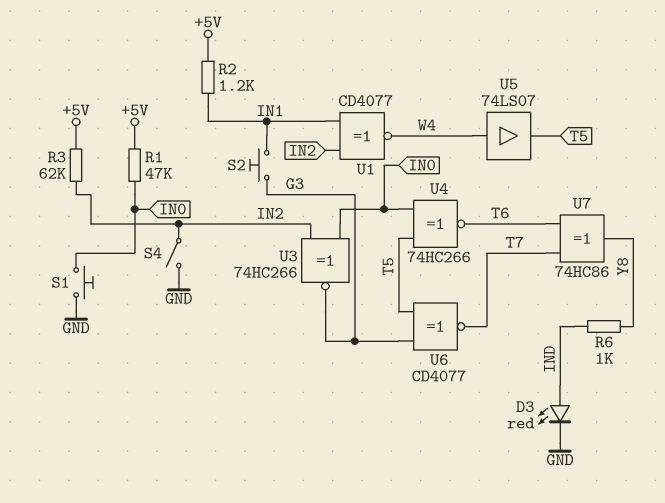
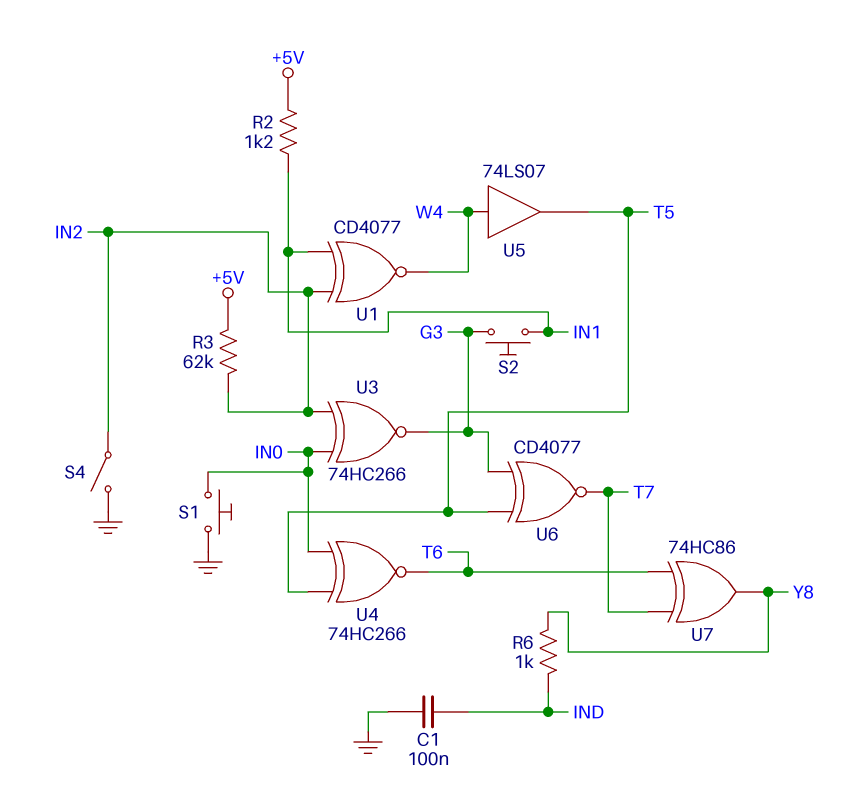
C1: none -> 100nF (GND, IND)
D3: LED red (A IND, K GND) -> none
R1: 47k (+5V, IN0) -> none

